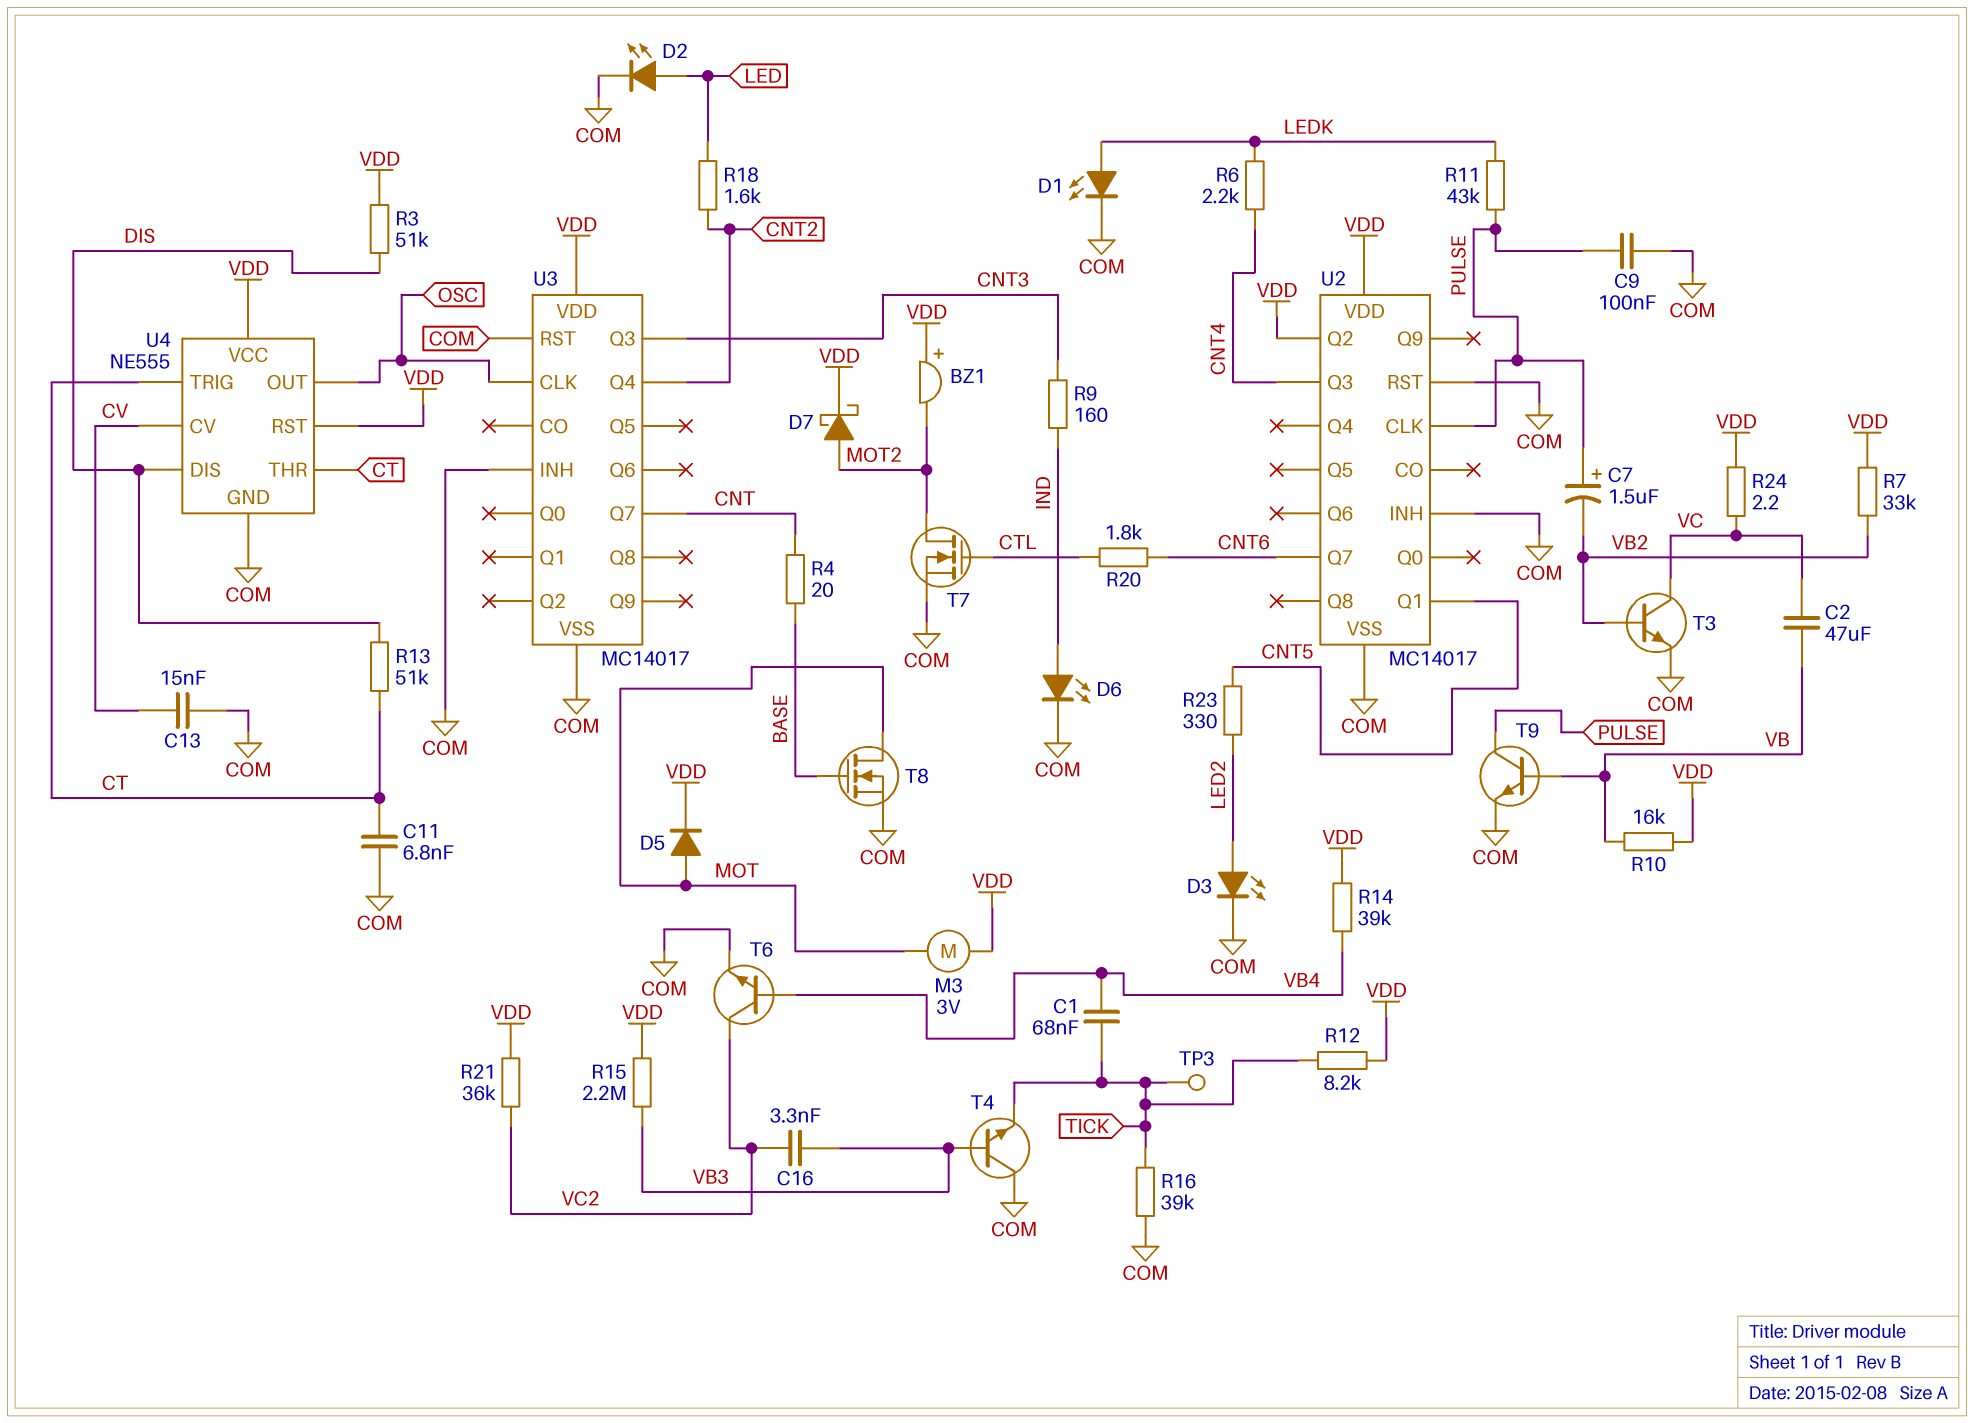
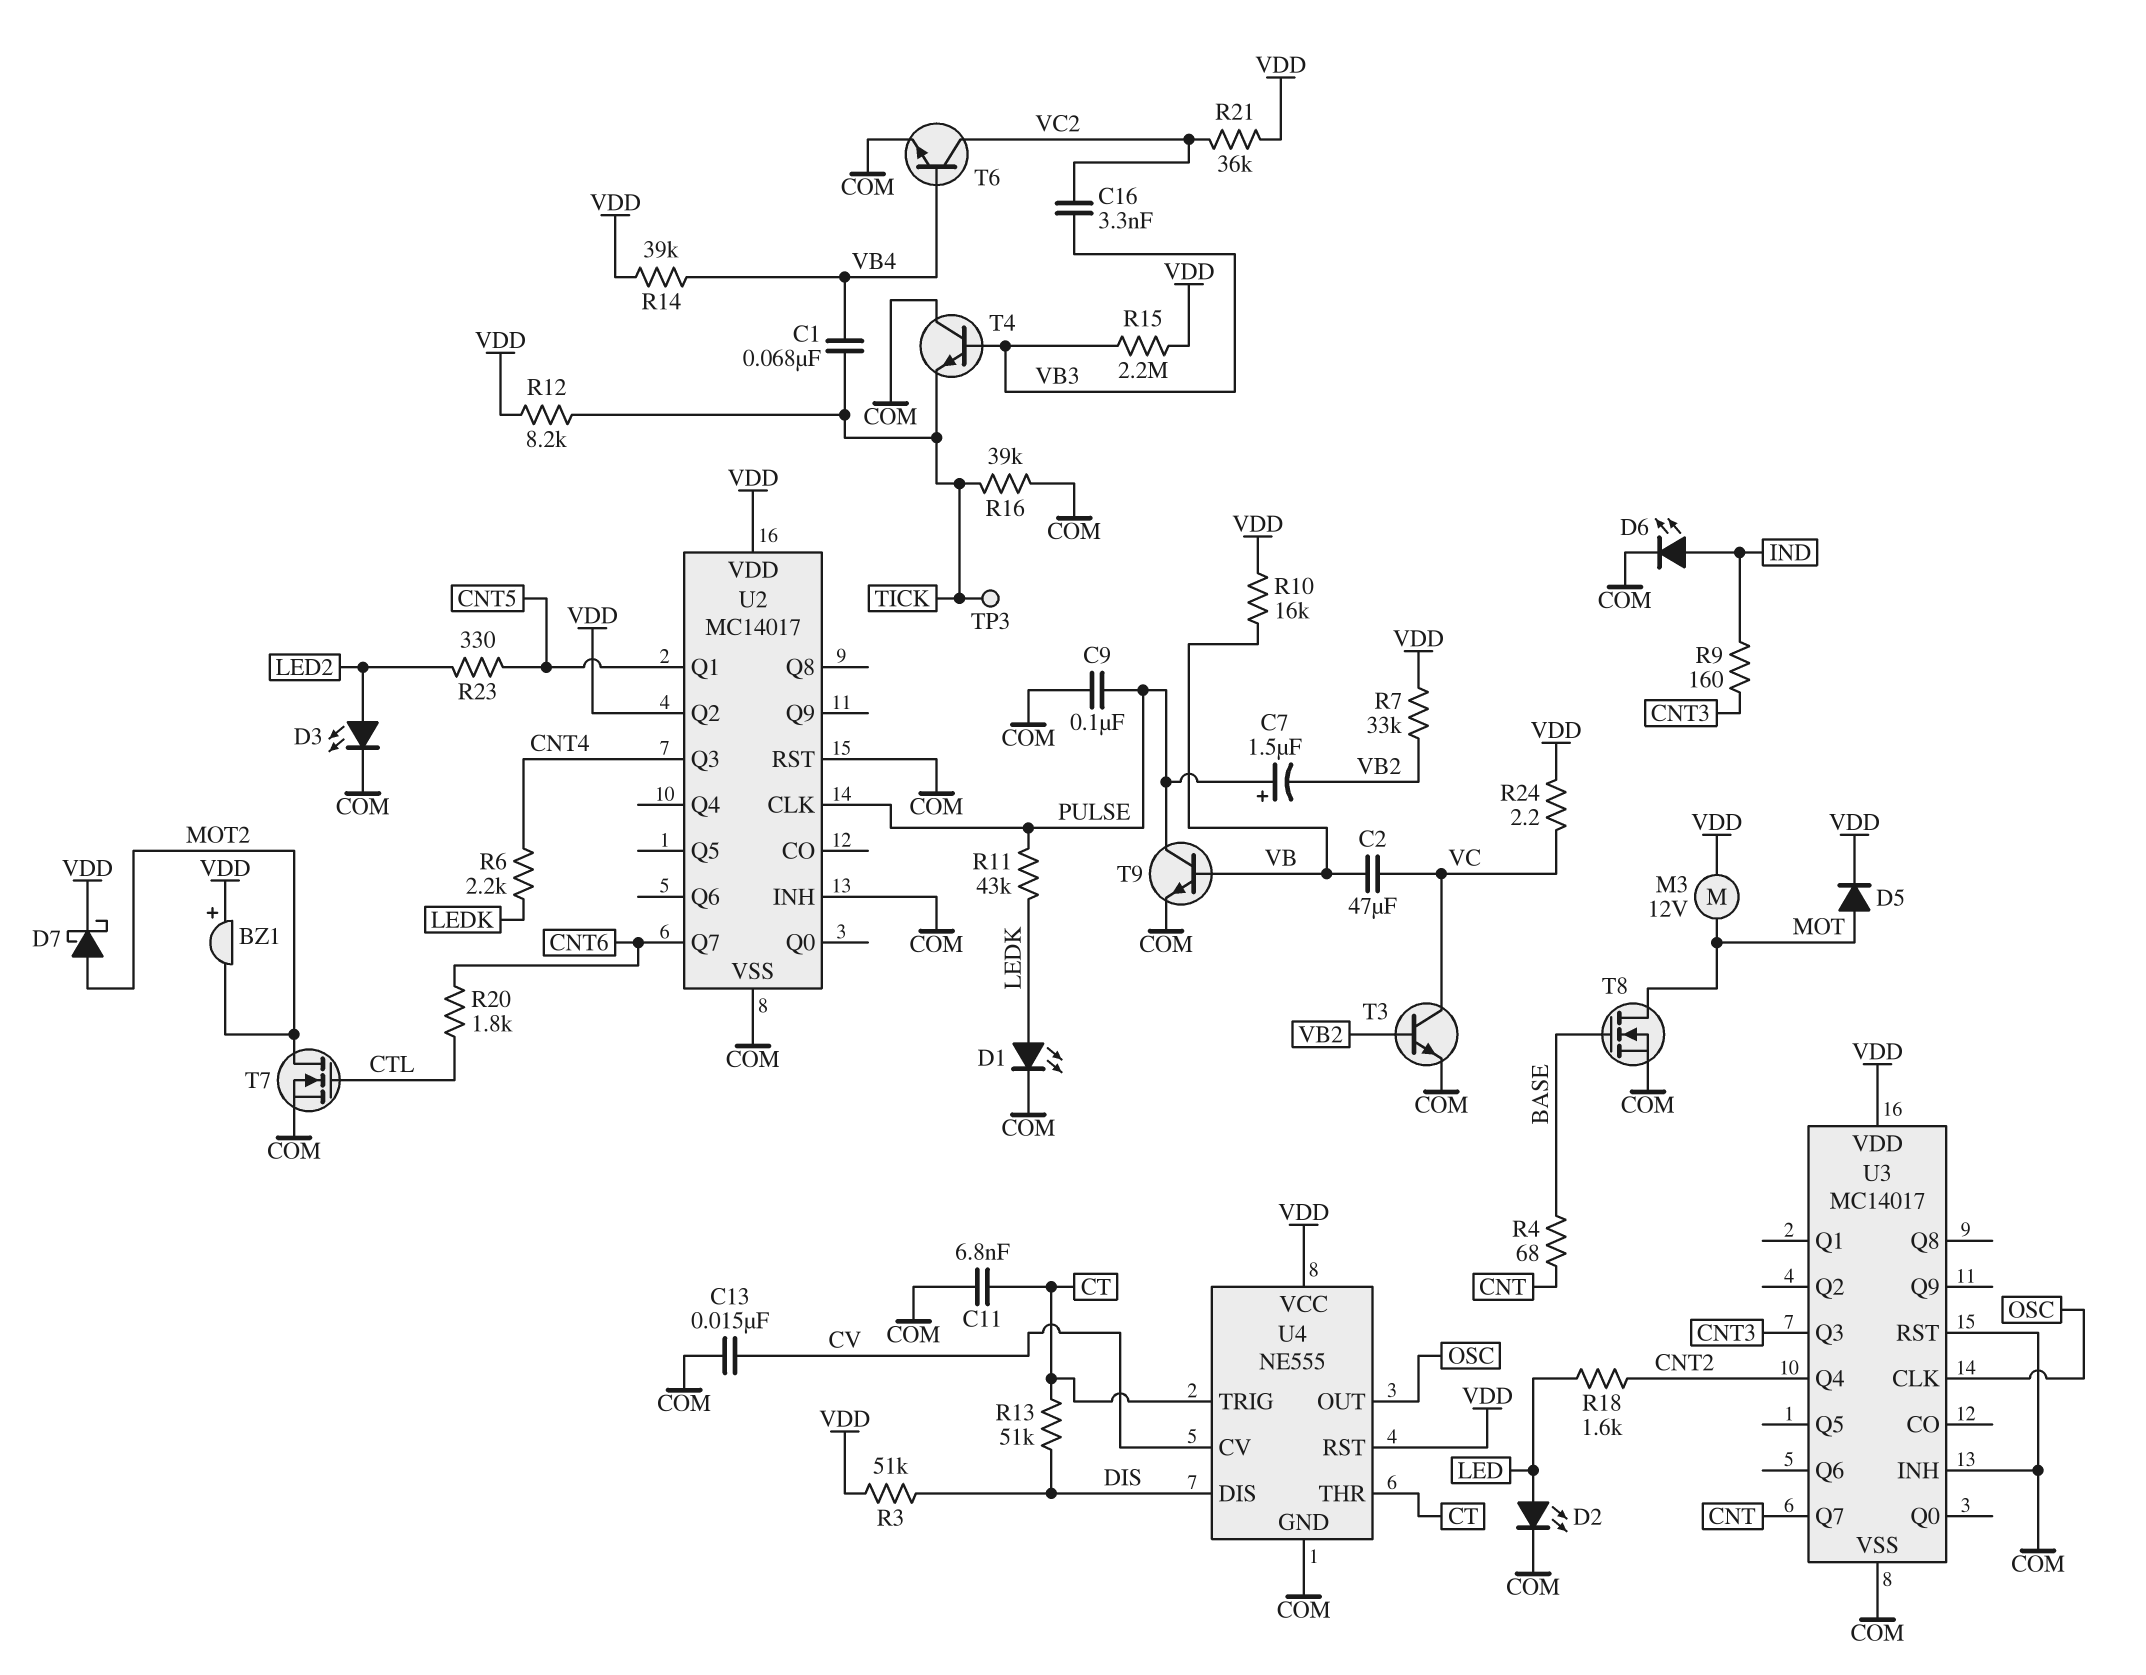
M3: motor 3V (MOT, VDD) -> motor 12V (MOT, VDD)
R4: 20 (BASE, CNT) -> 68 (BASE, CNT)

